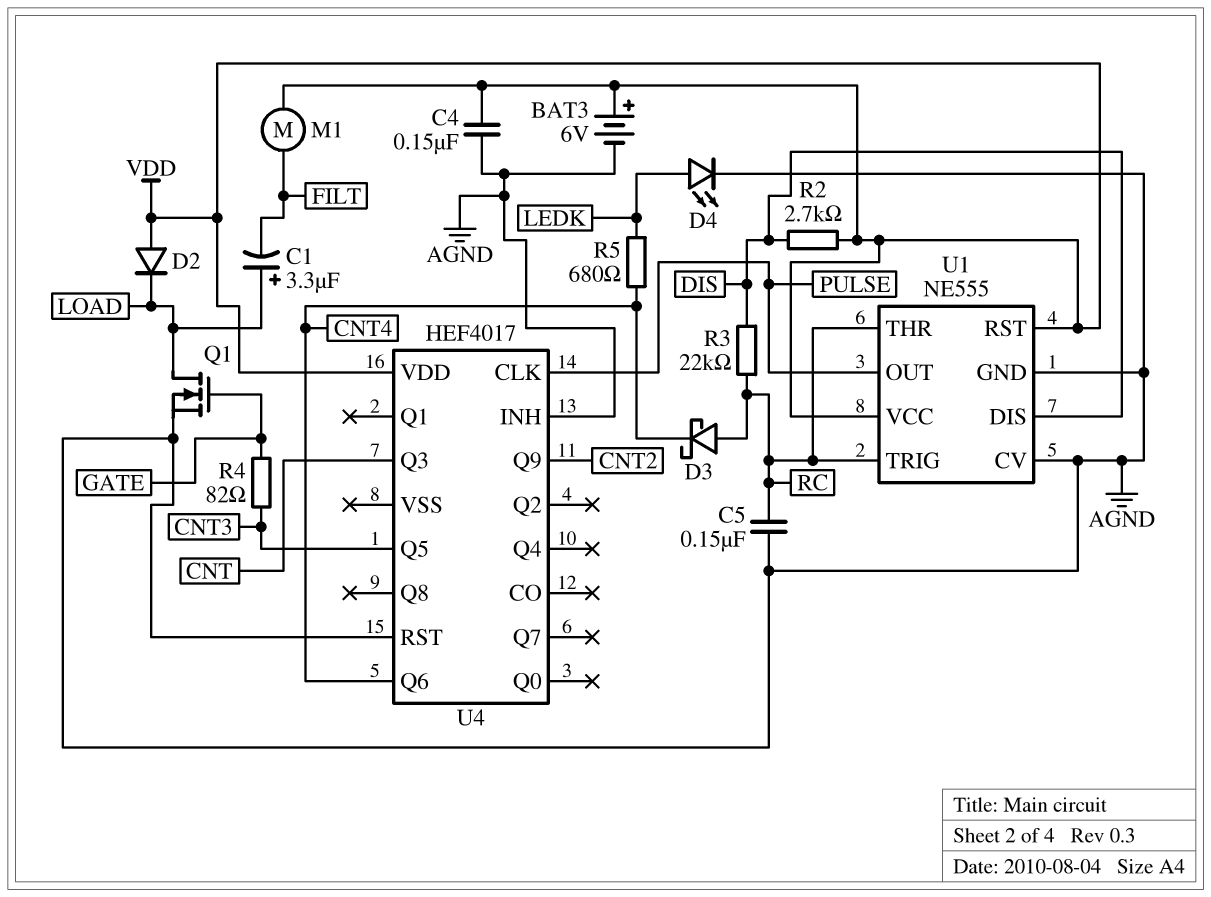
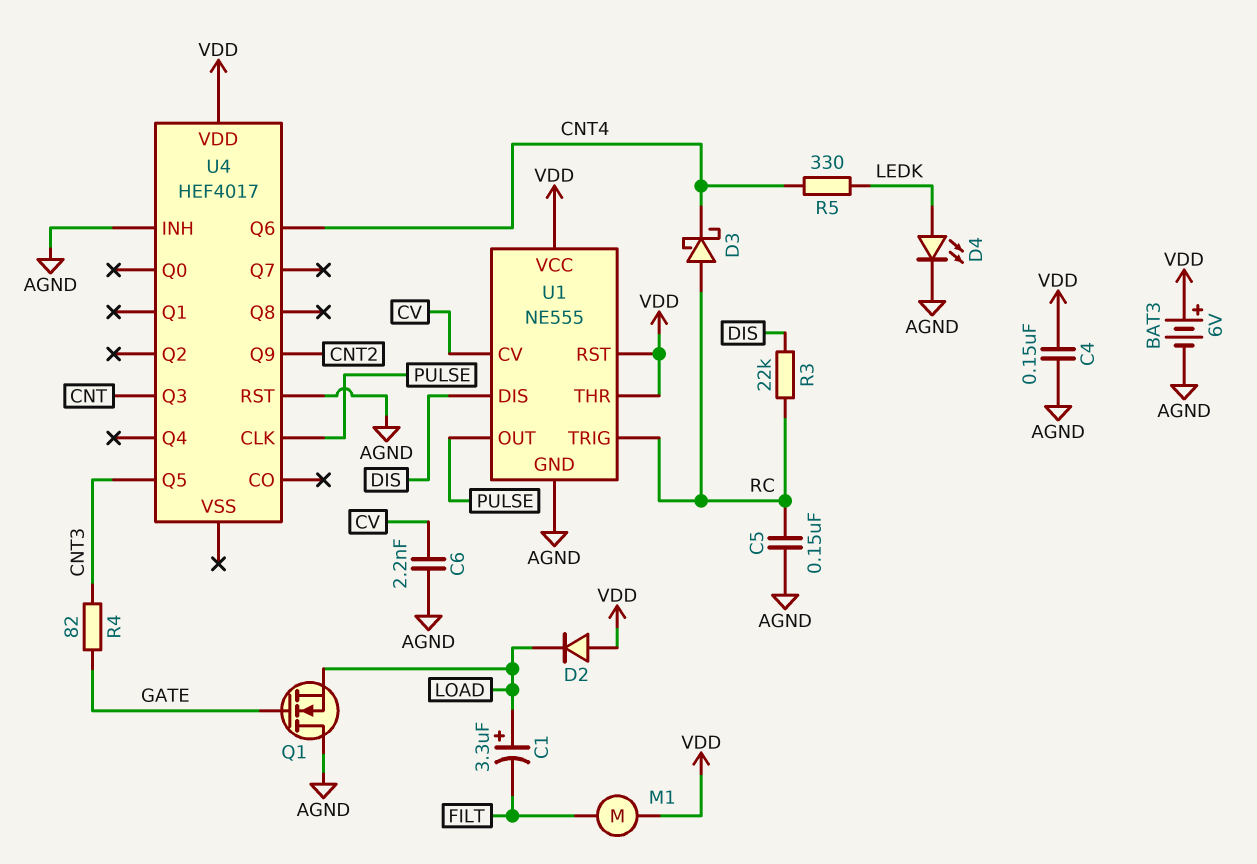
C6: none -> 2.2nF (AGND, CV)
Q1: NMOS (G GATE, D LOAD, S AGND) -> NMOS (G GATE, D AGND, S LOAD)
R2: 2.7k (DIS, VDD) -> none
R5: 680 (CNT4, LEDK) -> 330 (CNT4, LEDK)
U1 pin CV: AGND -> CV
U1 pin THR: RC -> VDD

